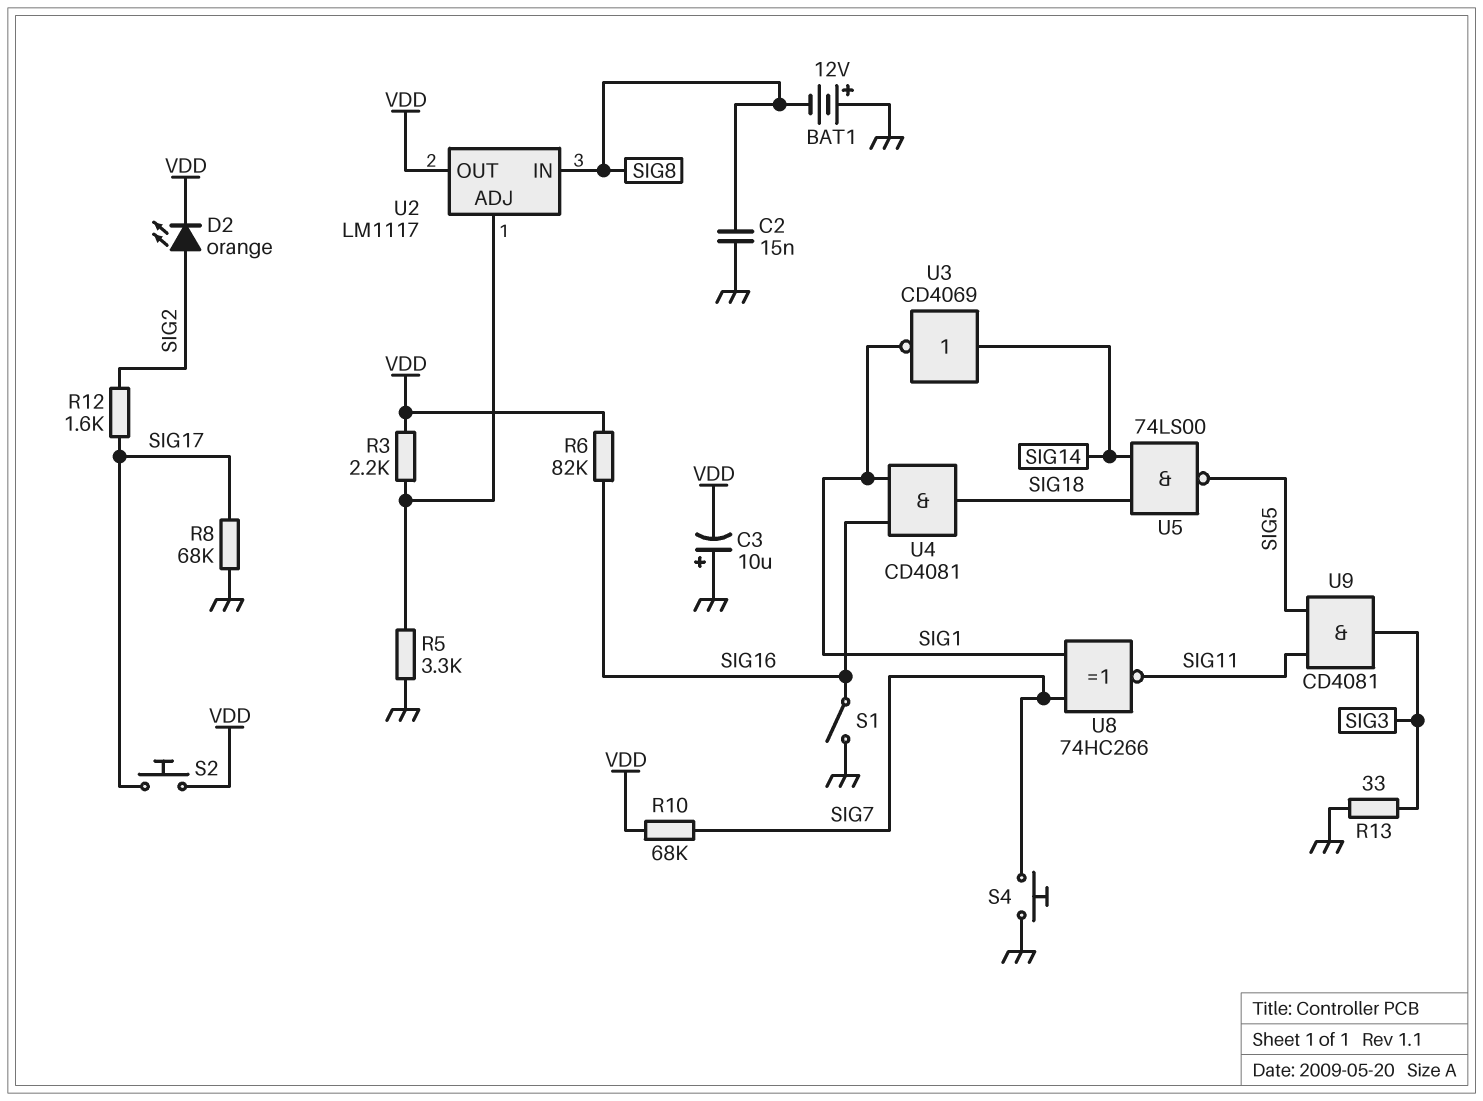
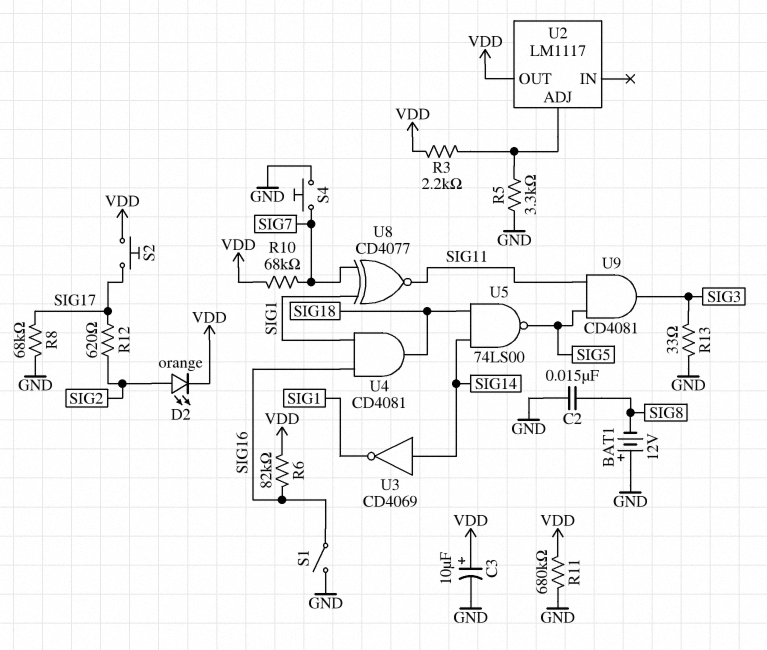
C3: 10uF (plus GND, minus VDD) -> 10uF (plus VDD, minus GND)
R11: none -> 680k (GND, VDD)
R12: 1.6k (SIG2, SIG17) -> 620 (SIG2, SIG17)
U2 pin IN: SIG8 -> none
U8: XNOR 74HC266 (in SIG1, in SIG7, out SIG11) -> XNOR CD4077 (in SIG1, in SIG7, out SIG11)

